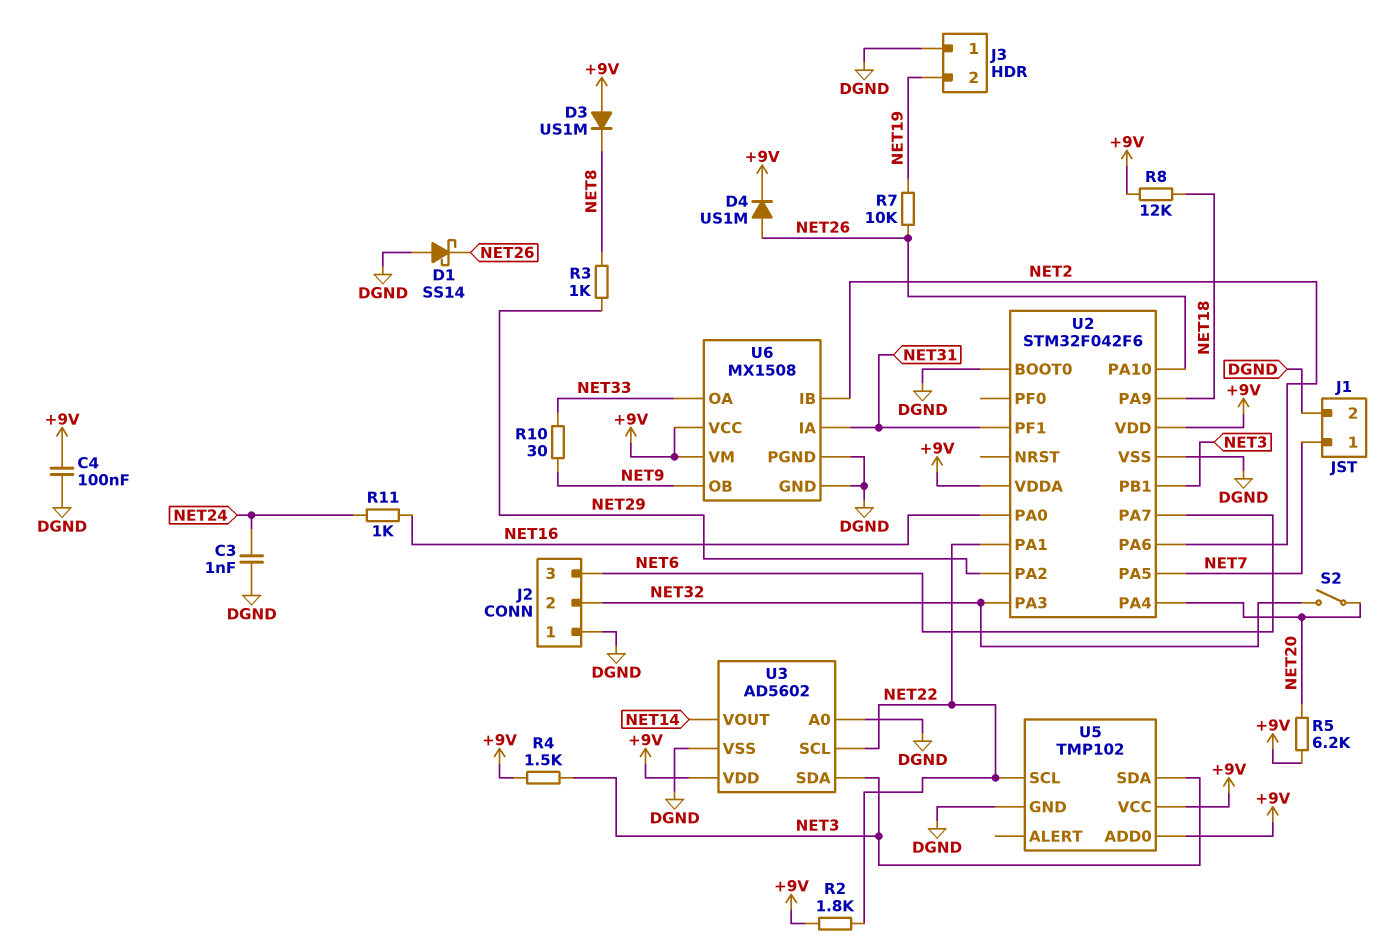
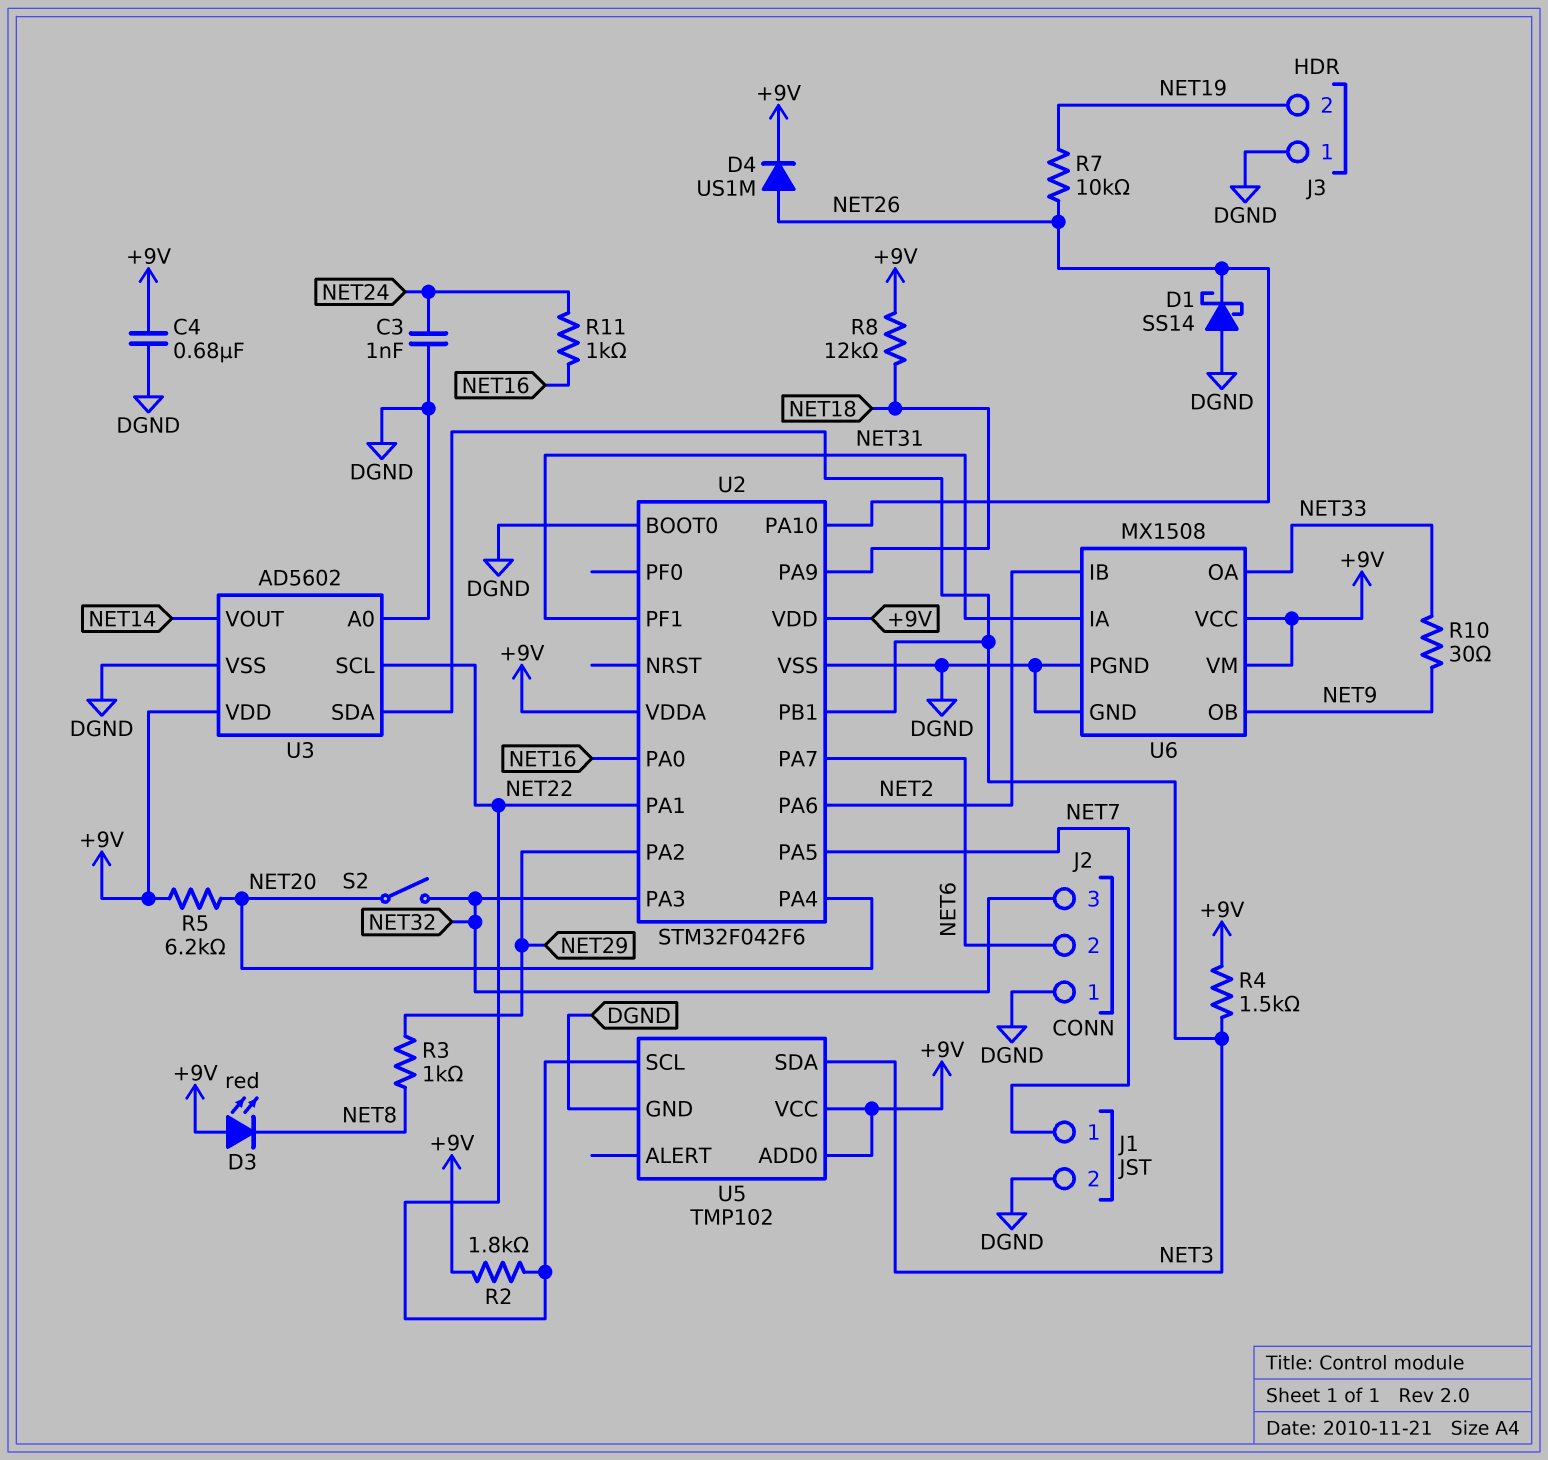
C4: 100nF (+9V, DGND) -> 680nF (+9V, DGND)
D3: diode US1M (A +9V, K NET8) -> LED red (A +9V, K NET8)
J2 pin 2: NET32 -> NET6
J2 pin 3: NET6 -> NET32

